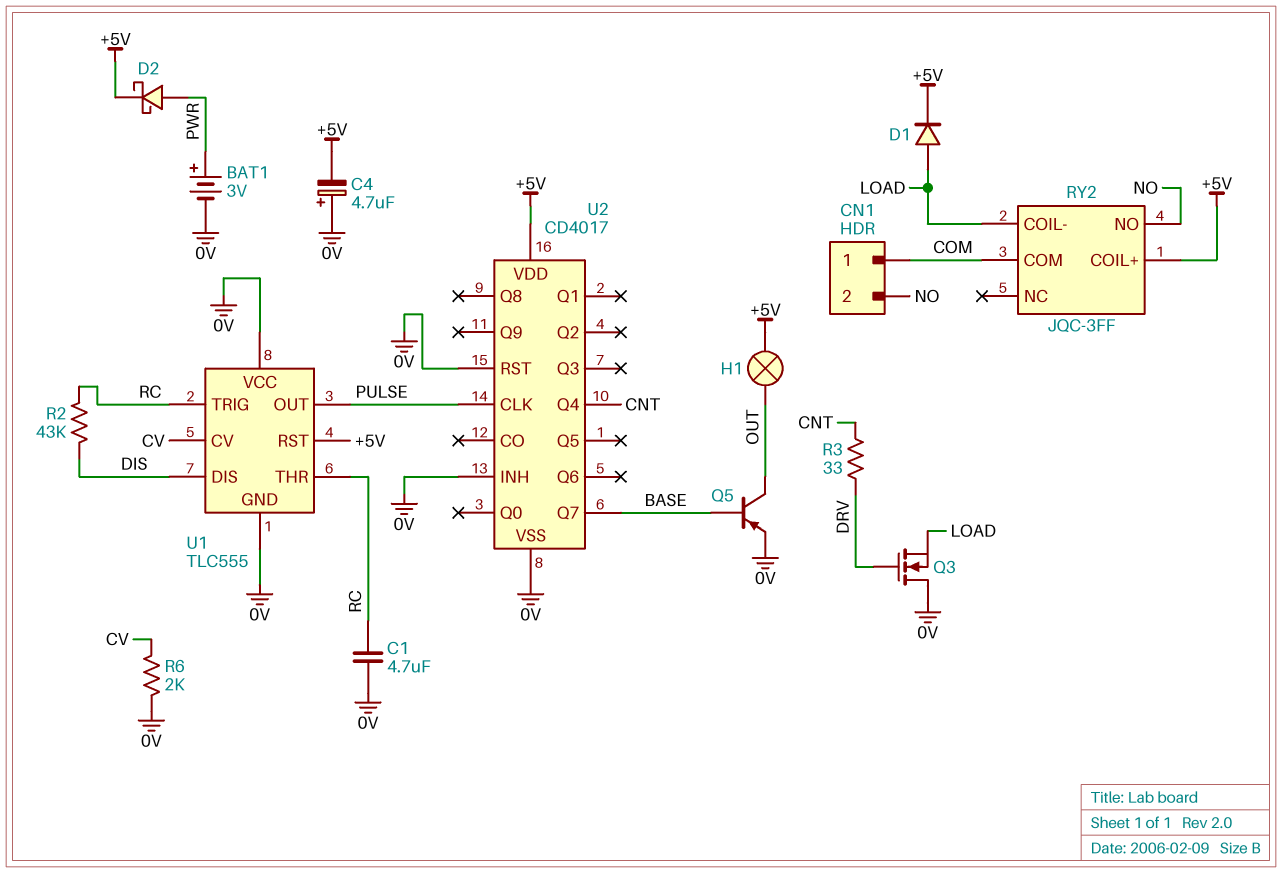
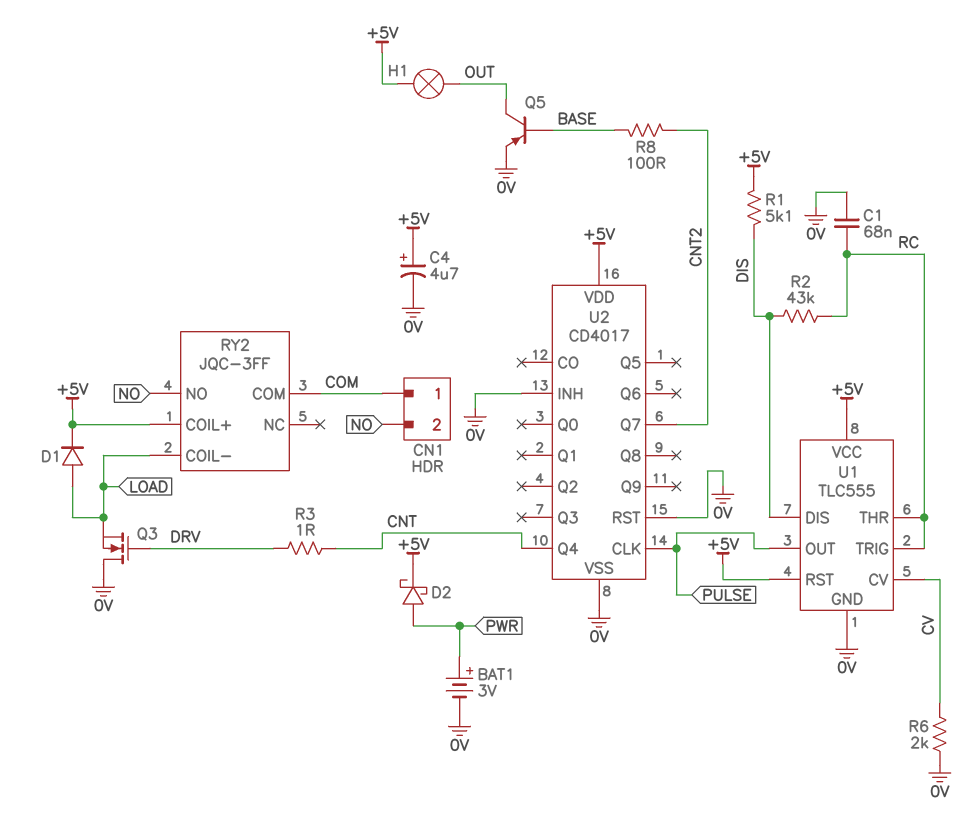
C1: 4.7uF (0V, RC) -> 68nF (0V, RC)
C4: 4.7uF (plus 0V, minus +5V) -> 4.7uF (plus +5V, minus 0V)
R1: none -> 5.1k (+5V, DIS)
R3: 33 (CNT, DRV) -> 1 (CNT, DRV)
R8: none -> 100 (BASE, CNT2)
U1 pin VCC: 0V -> +5V
U2 pin Q7: BASE -> CNT2

